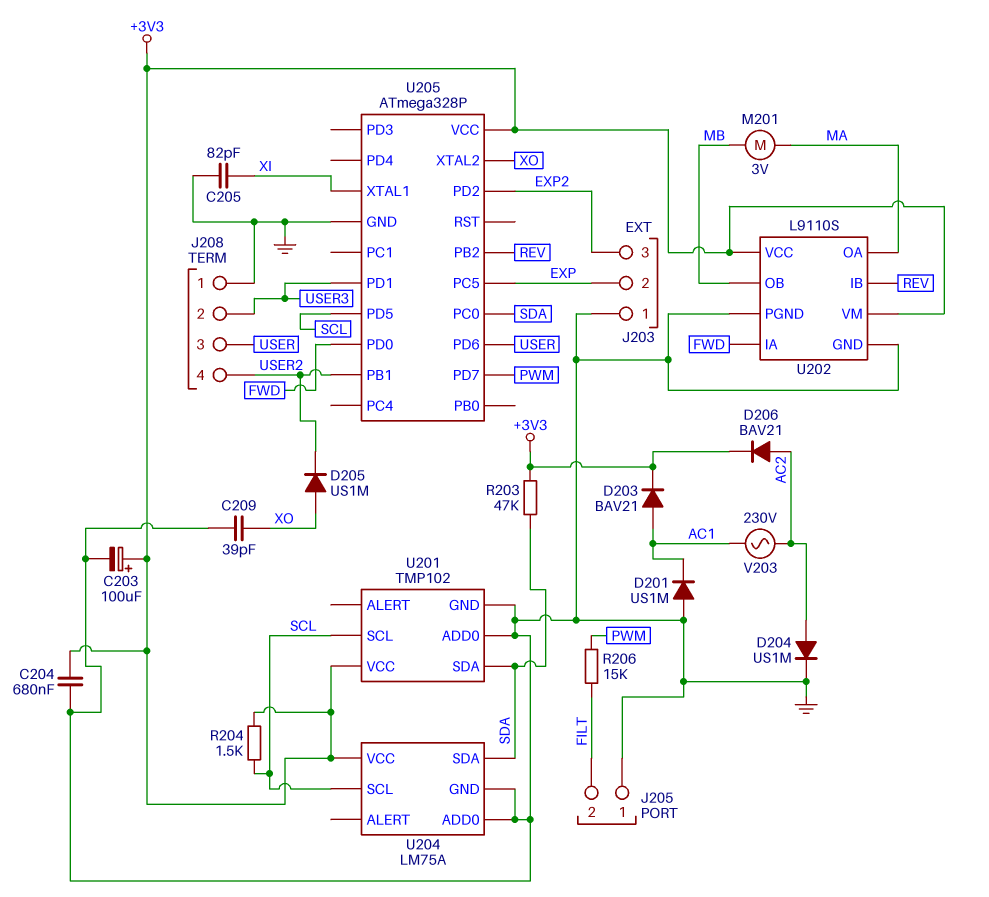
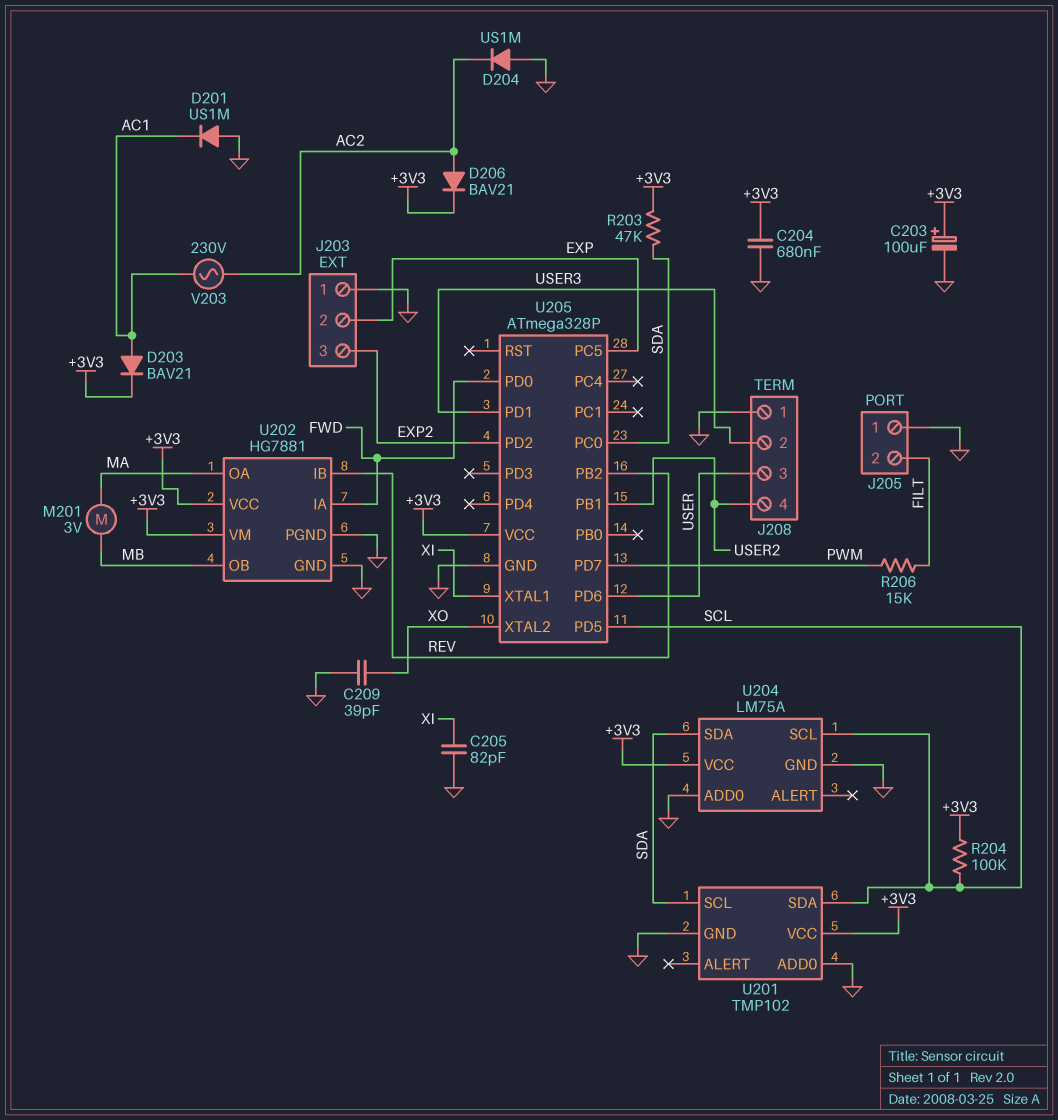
D204: diode US1M (A AC2, K GND) -> diode US1M (A GND, K AC2)
D205: diode US1M (A XO, K USER2) -> none
R204: 1.5k (+3V3, SCL) -> 100k (+3V3, SCL)
U201 pin SCL: SCL -> SDA
U201 pin SDA: SDA -> SCL
U202: L9110S -> HG7881

